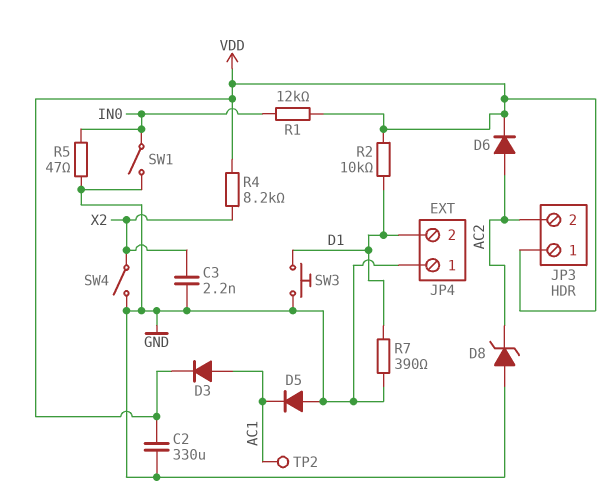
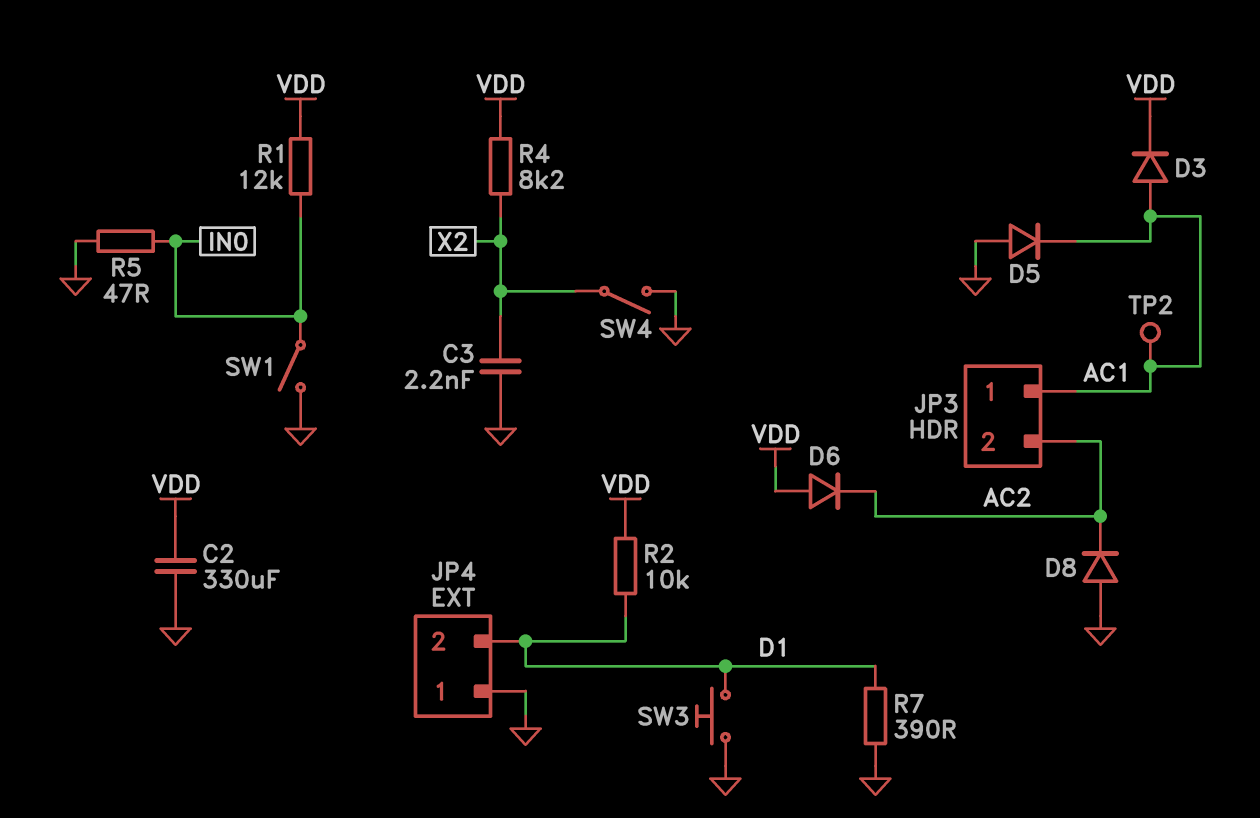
D6: diode (A AC2, K VDD) -> diode (A VDD, K AC2)
D8: zener (A GND, K AC2) -> diode (A GND, K AC2)
JP3 pin 1: VDD -> AC1

